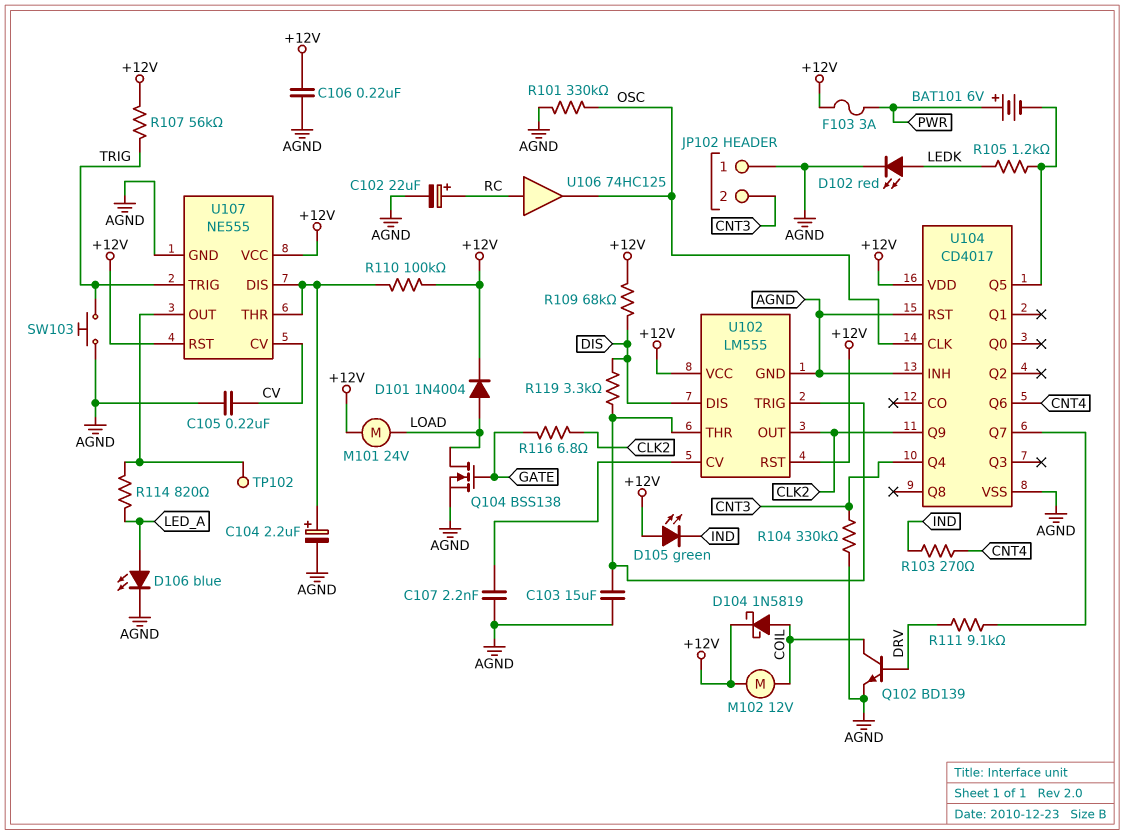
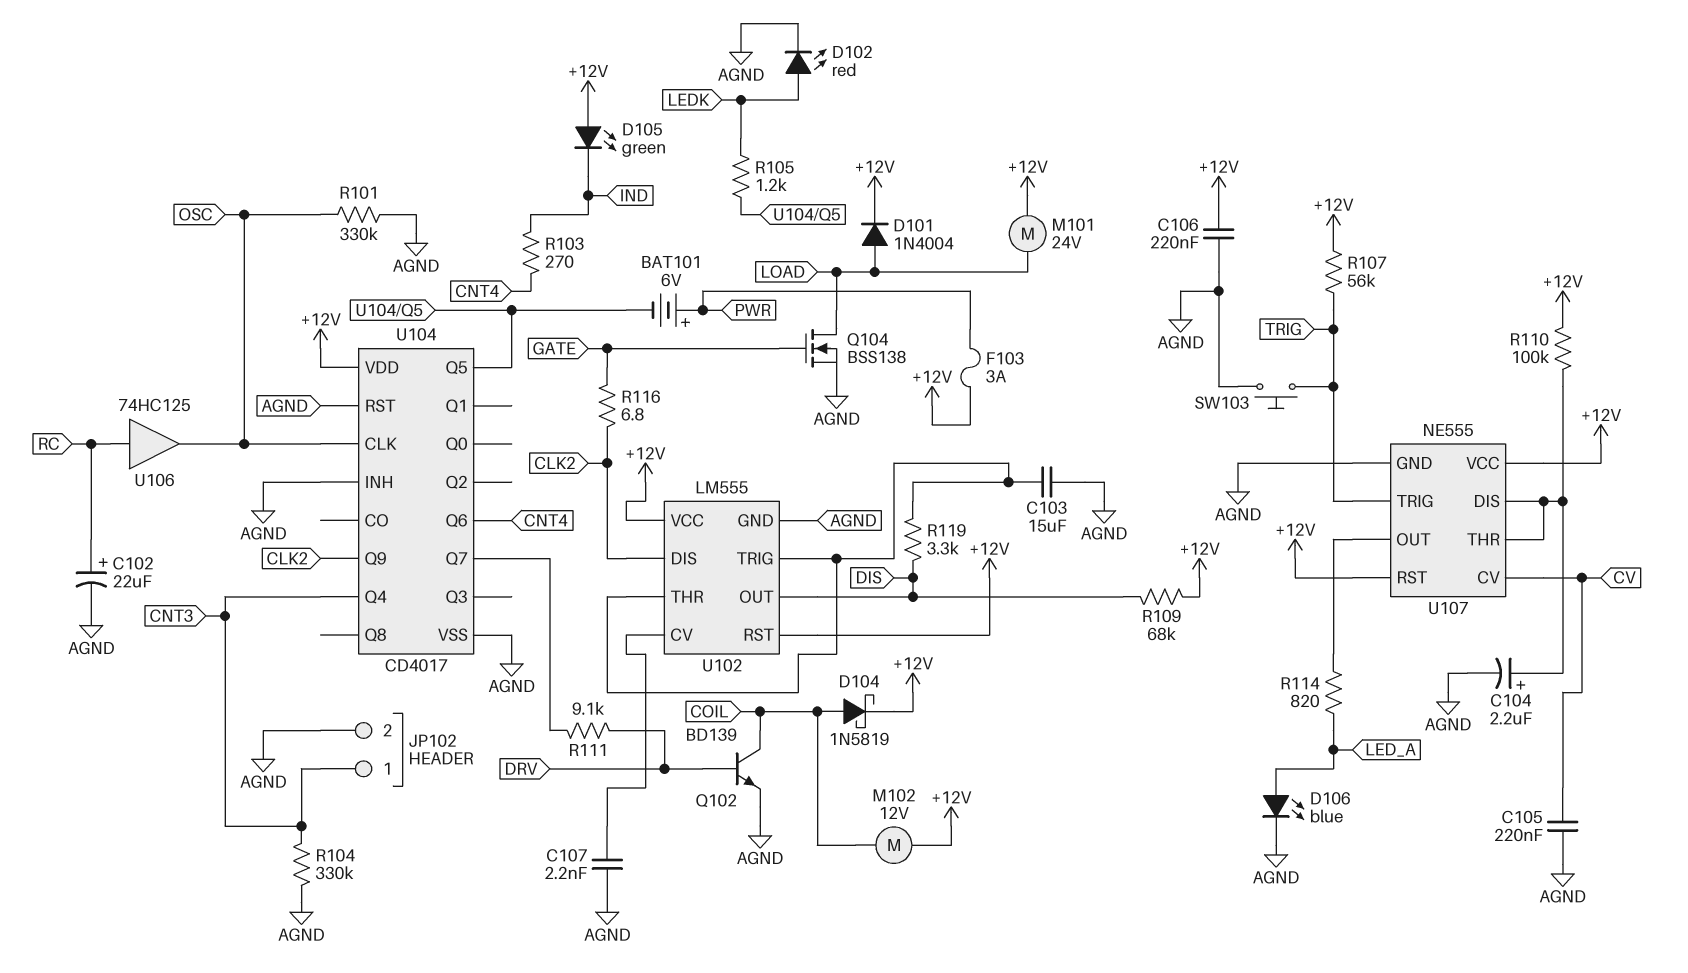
JP102 pin 1: AGND -> CNT3
JP102 pin 2: CNT3 -> AGND
TP102: test point (U107/OUT) -> none
U102 pin DIS: DIS -> CLK2
U102 pin OUT: CLK2 -> DIS

